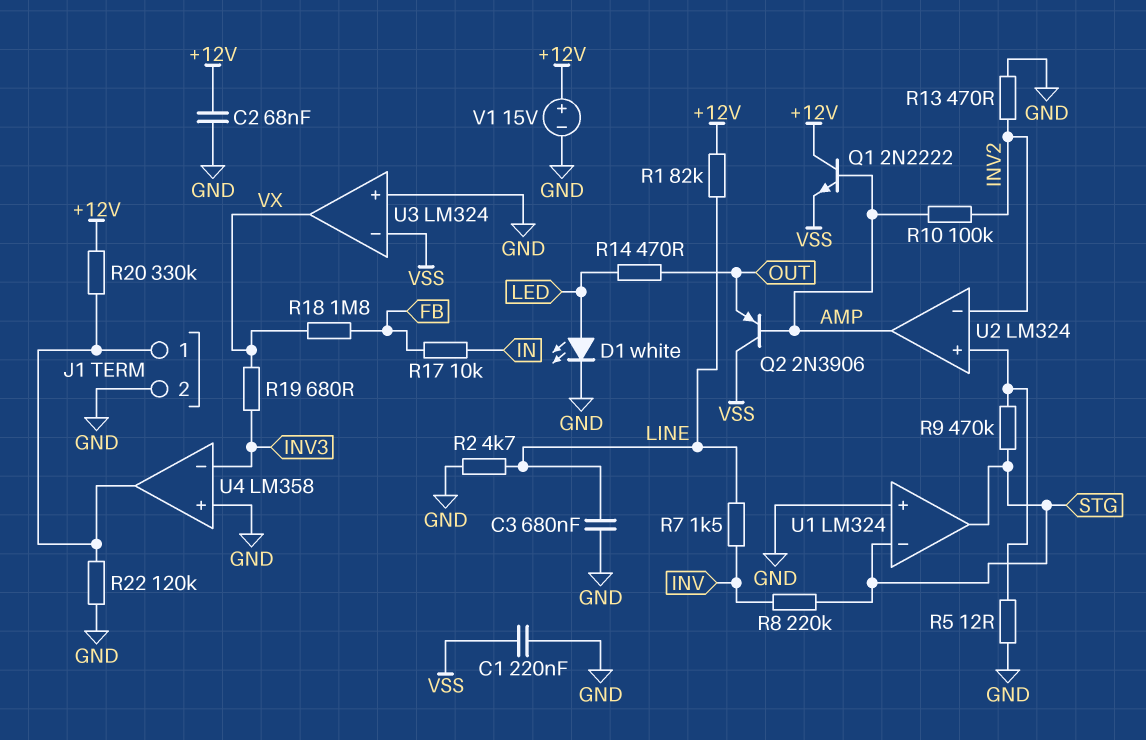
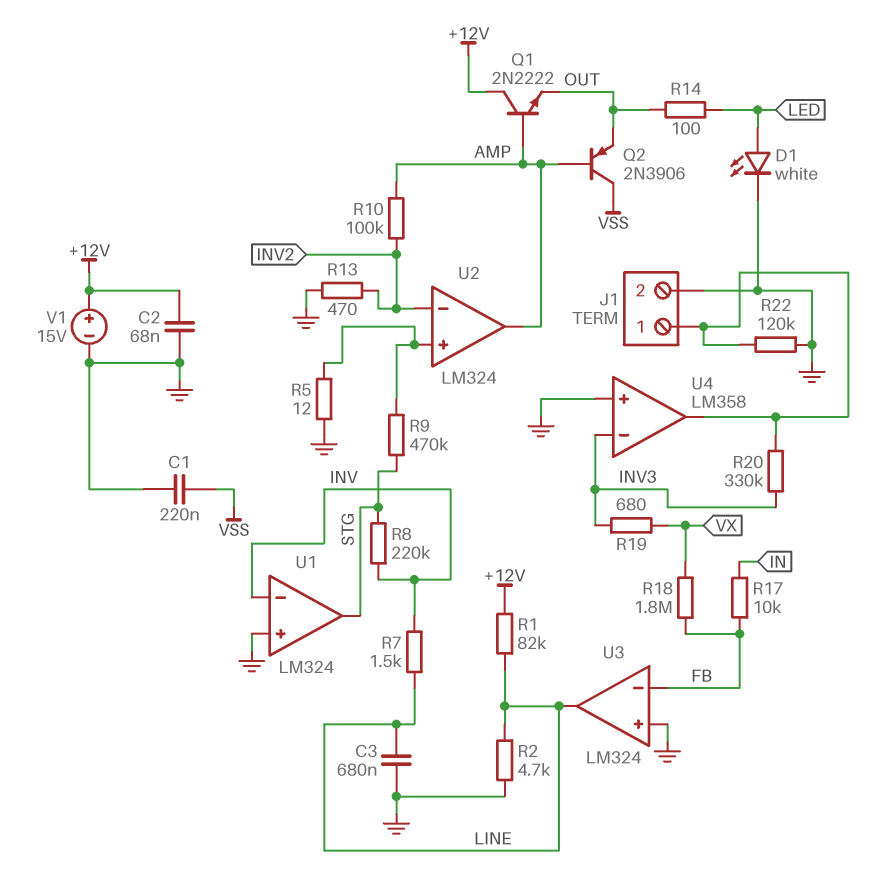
Q1: NPN 2N2222 (B AMP, C +12V, E VSS) -> NPN 2N2222 (B AMP, C +12V, E OUT)
R14: 470 (LED, OUT) -> 100 (LED, OUT)
R20: 330k (+12V, J1/1) -> 330k (INV3, J1/1)
U1 pin in-: STG -> INV
U3 pin in-: VSS -> FB
U3 pin out: VX -> LINE

